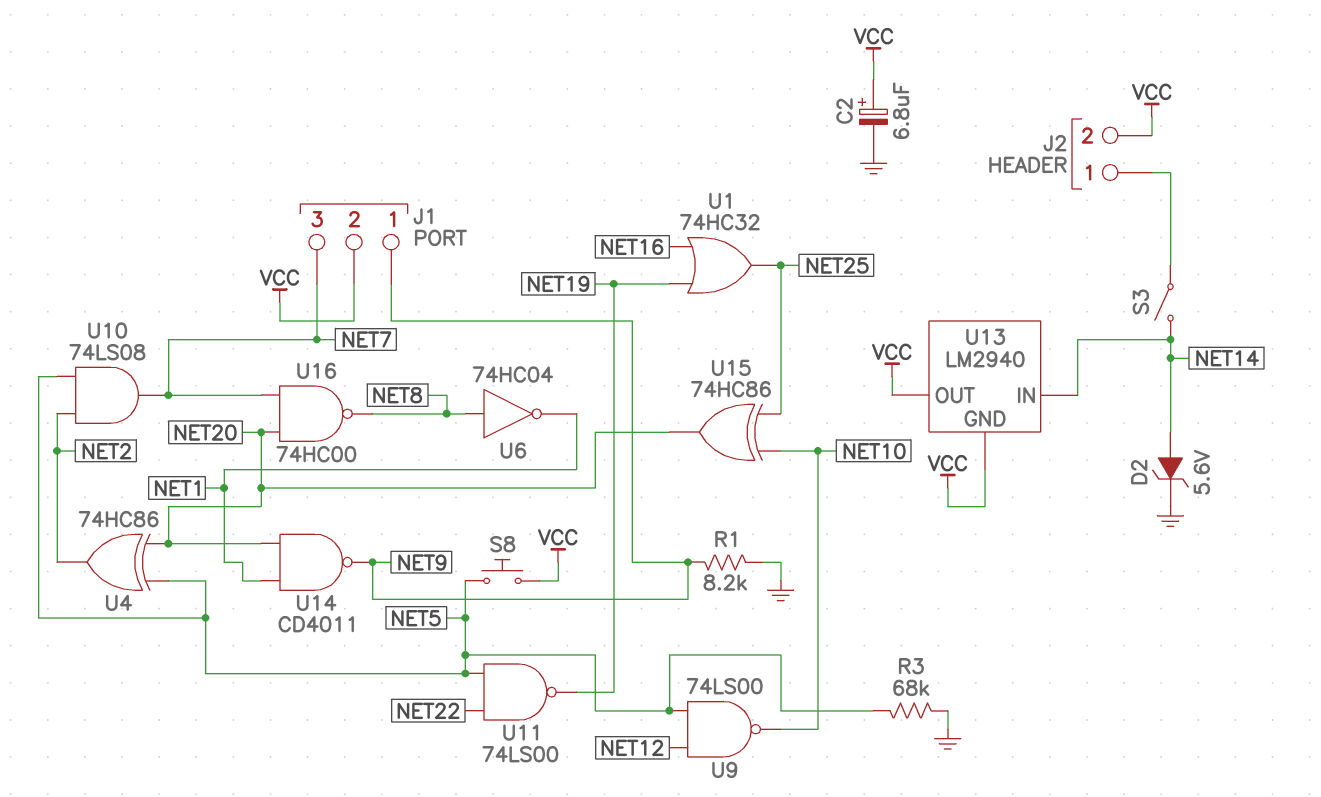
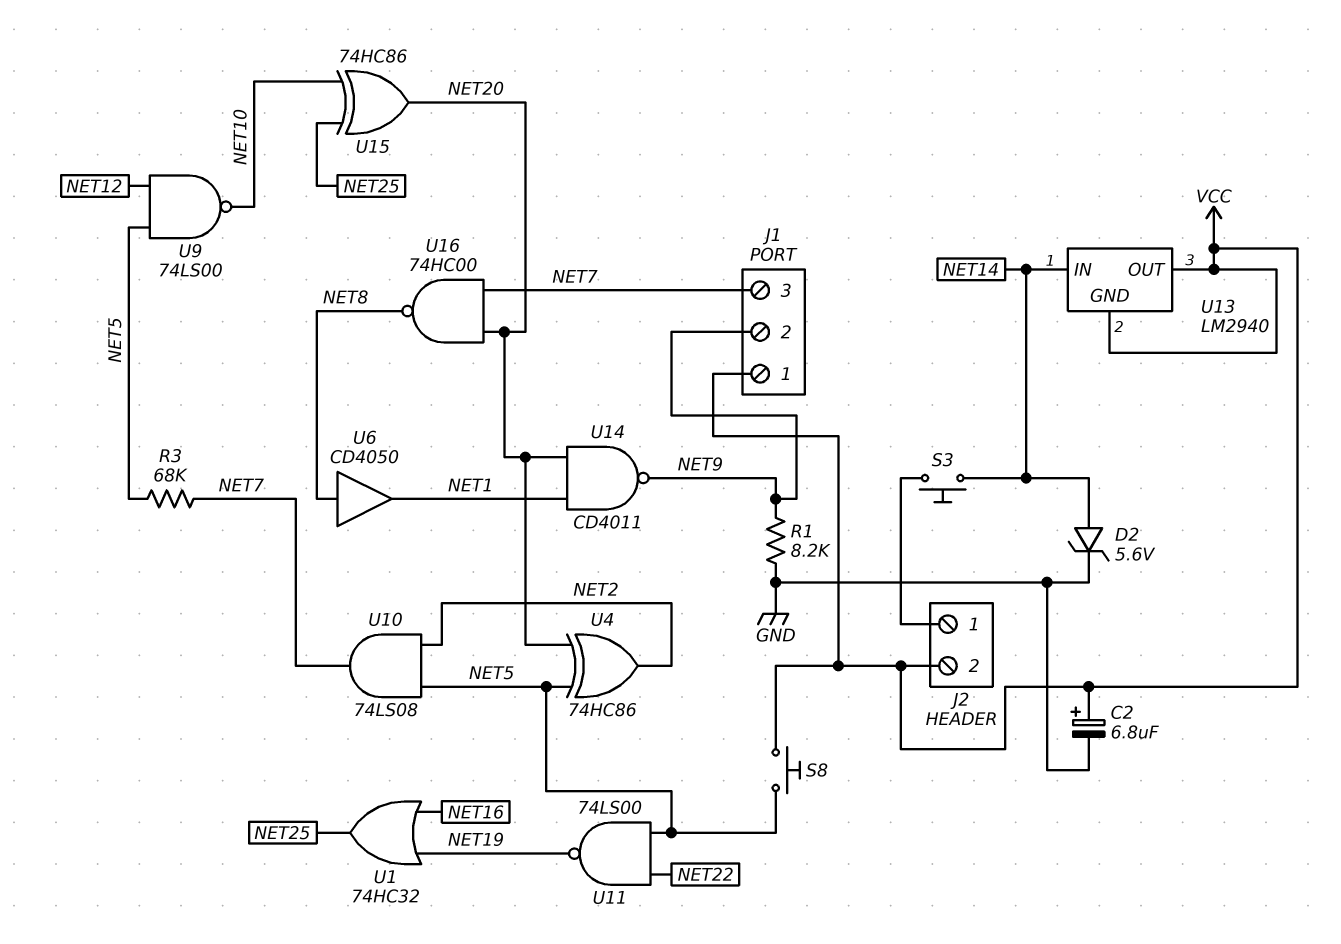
J1 pin 1: NET9 -> VCC
J1 pin 2: VCC -> NET9
R3: 68k (GND, NET5) -> 68k (NET5, NET7)
S3: switch (J2/1, NET14) -> button (J2/1, NET14)
U6: NOT 74HC04 (in NET8, out NET1) -> buffer CD4050 (in NET8, out NET1)

